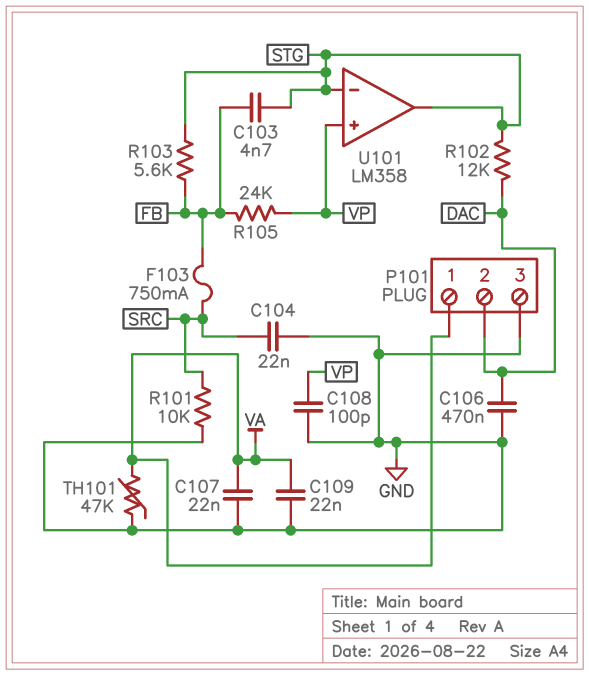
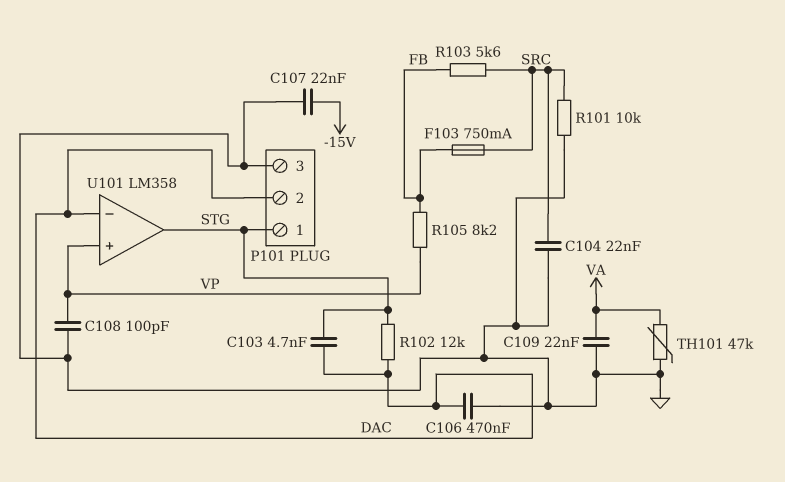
C103: 4.7nF (FB, STG) -> 4.7nF (DAC, STG)
C107: 22nF (GND, VA) -> 22nF (-15V, GND)
P101 pin 1: VA -> STG
R103: 5.6k (FB, STG) -> 5.6k (FB, SRC)
R105: 24k (FB, VP) -> 8.2k (FB, VP)
U101 pin in-: STG -> DAC

